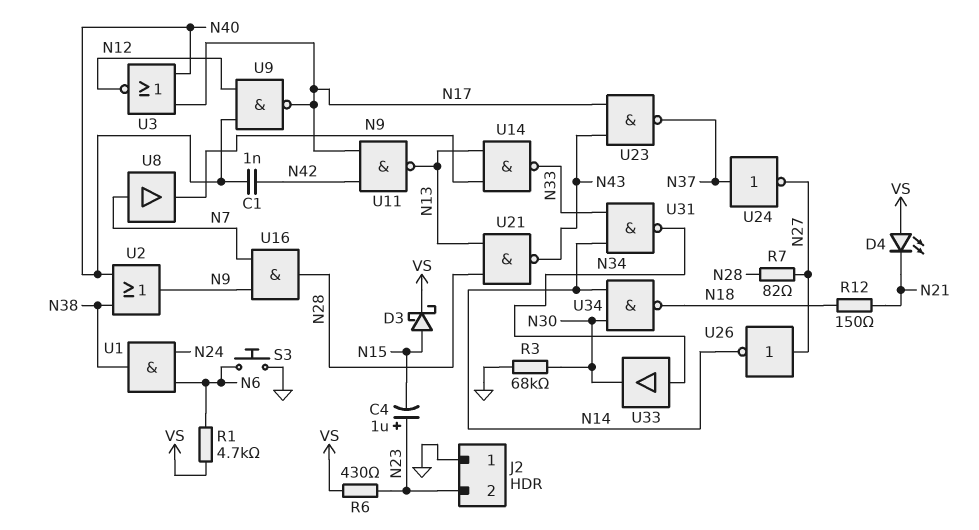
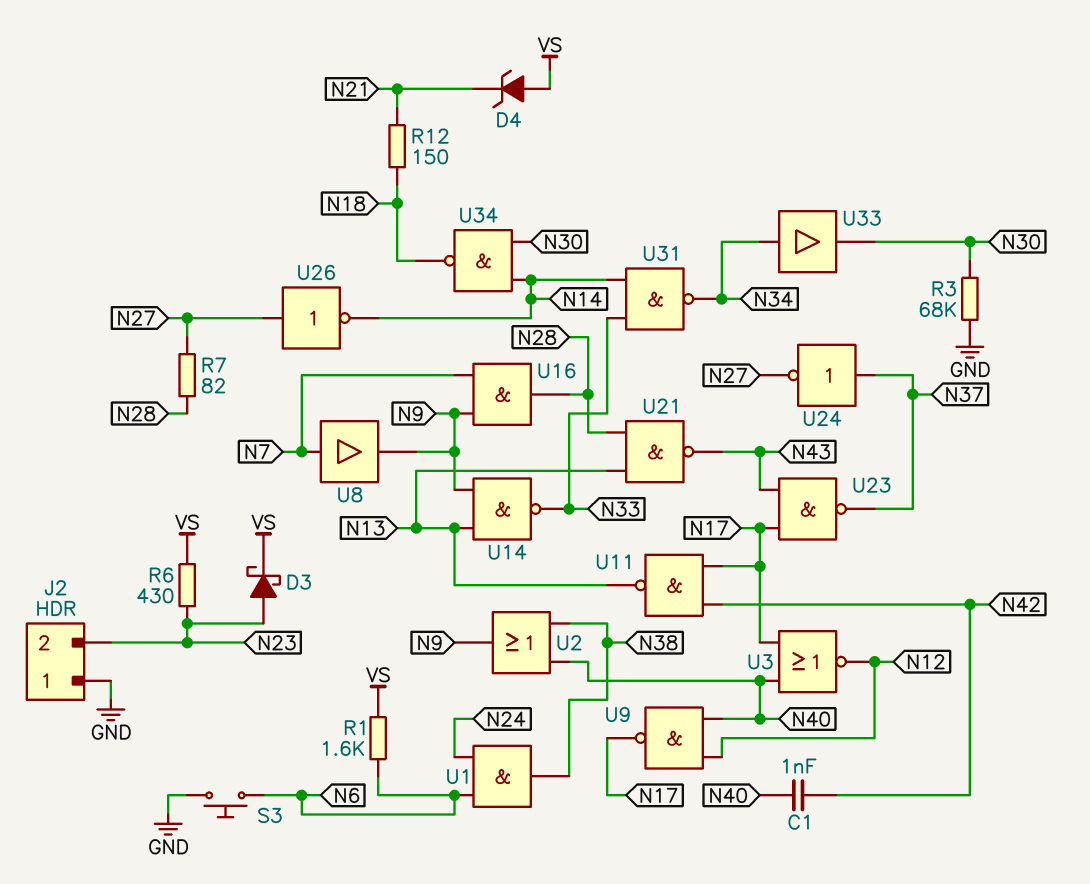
C4: 1uF (plus N23, minus N15) -> none
D3: schottky (A N15, K VS) -> schottky (A N23, K VS)
D4: LED (A VS, K N21) -> zener (A VS, K N21)
R1: 4.7k (N6, VS) -> 1.6k (N6, VS)

